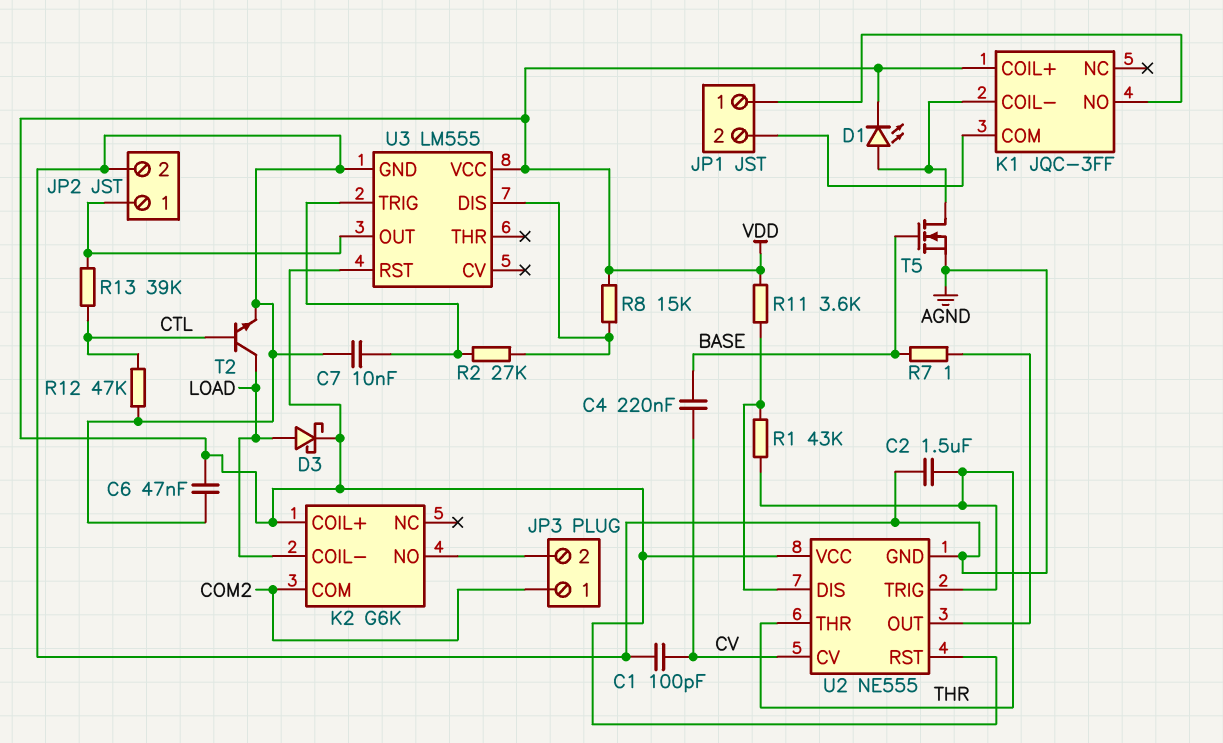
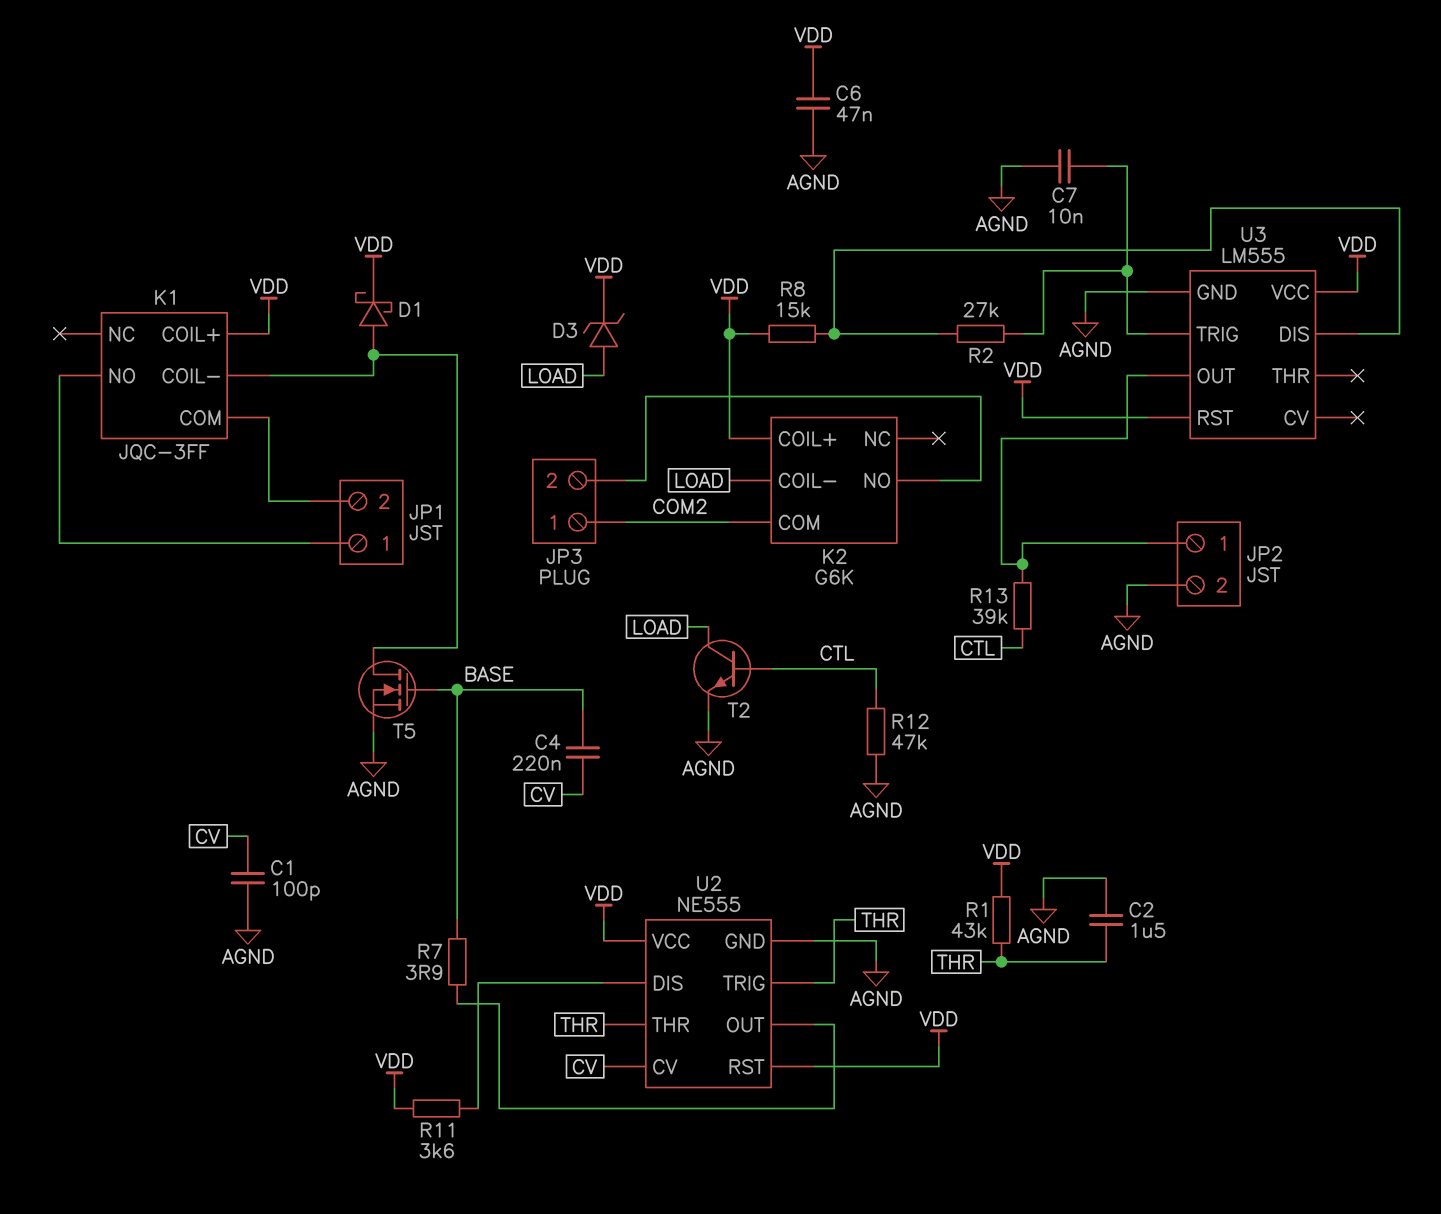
D1: LED (A K1/COIL-, K VDD) -> schottky (A K1/COIL-, K VDD)
D3: schottky (A LOAD, K VDD) -> zener (A LOAD, K VDD)
R1: 43k (THR, U2/DIS) -> 43k (THR, VDD)
R7: 1 (BASE, U2/OUT) -> 3.9 (BASE, U2/OUT)

